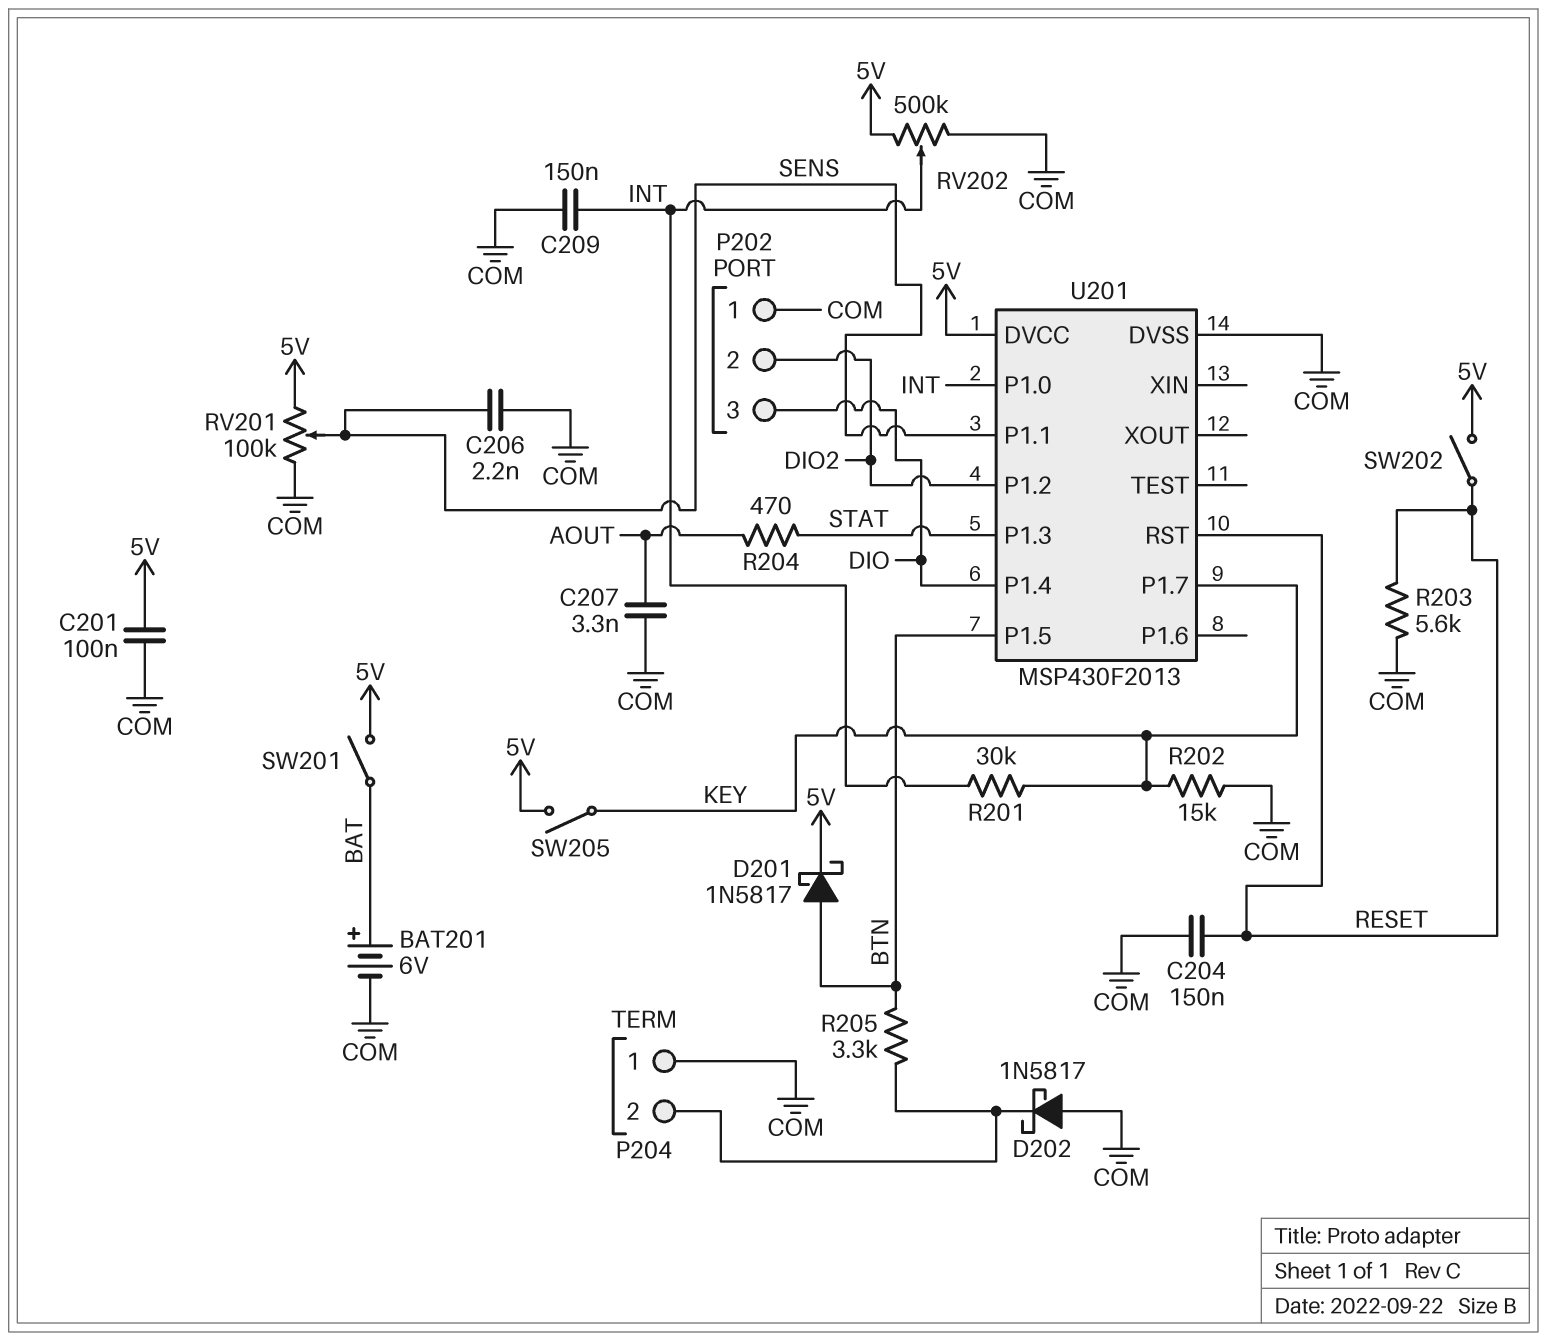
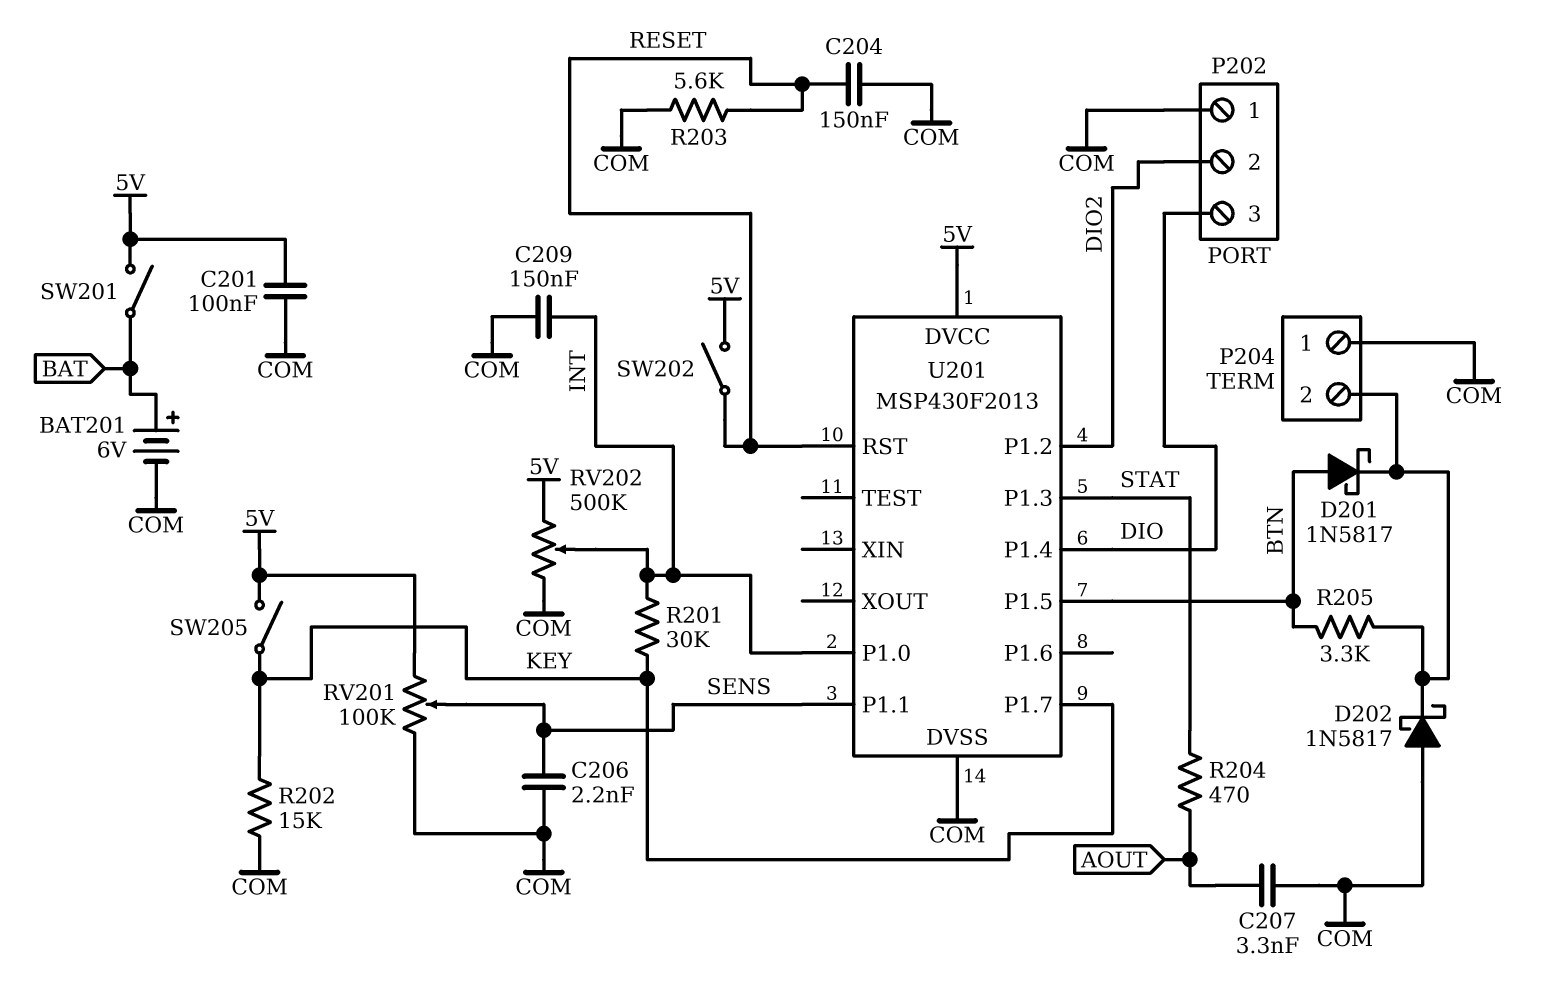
D201: schottky 1N5817 (A BTN, K 5V) -> schottky 1N5817 (A BTN, K P204/2)

